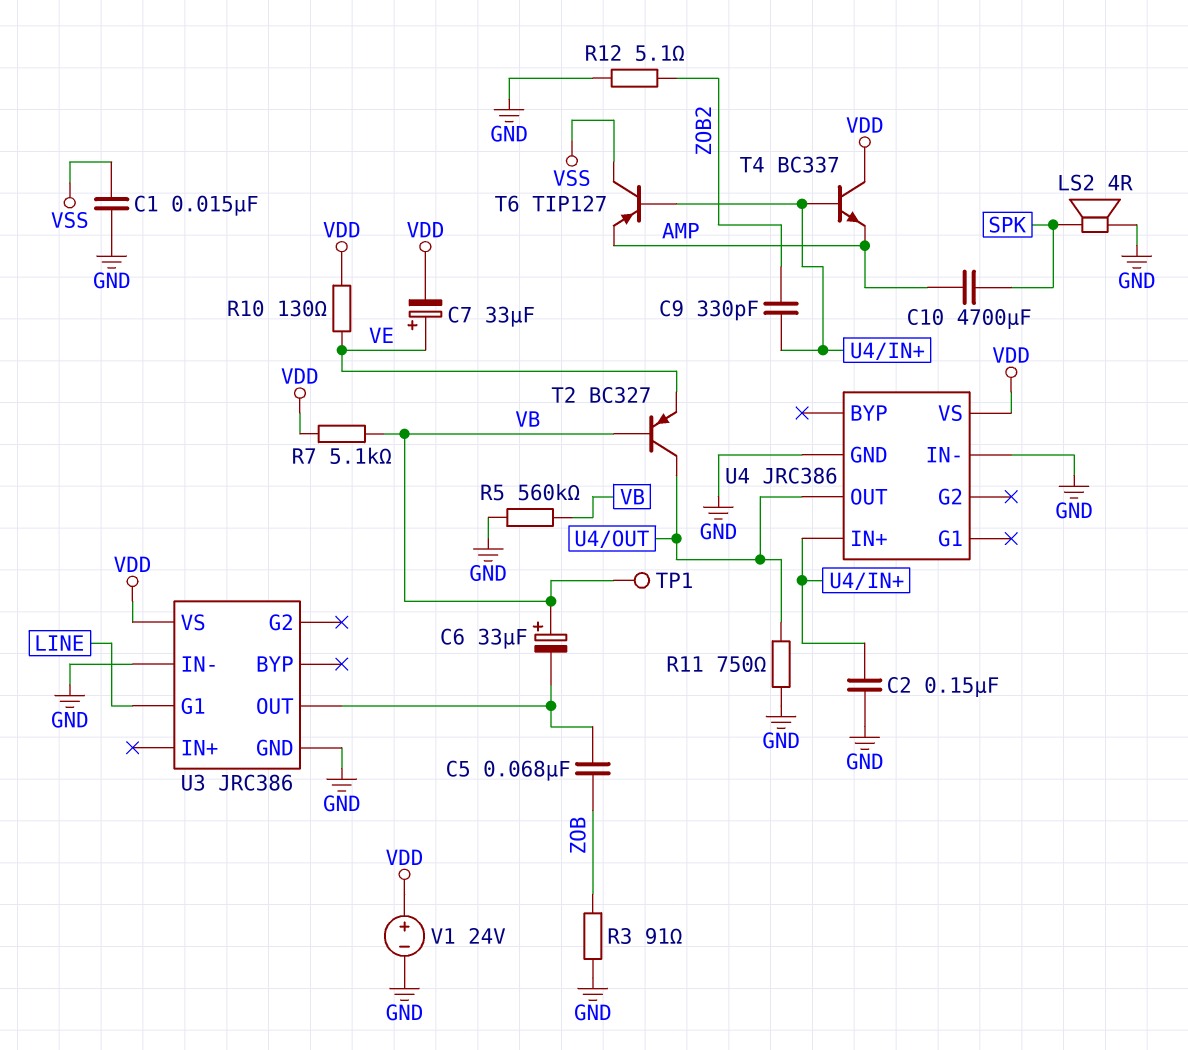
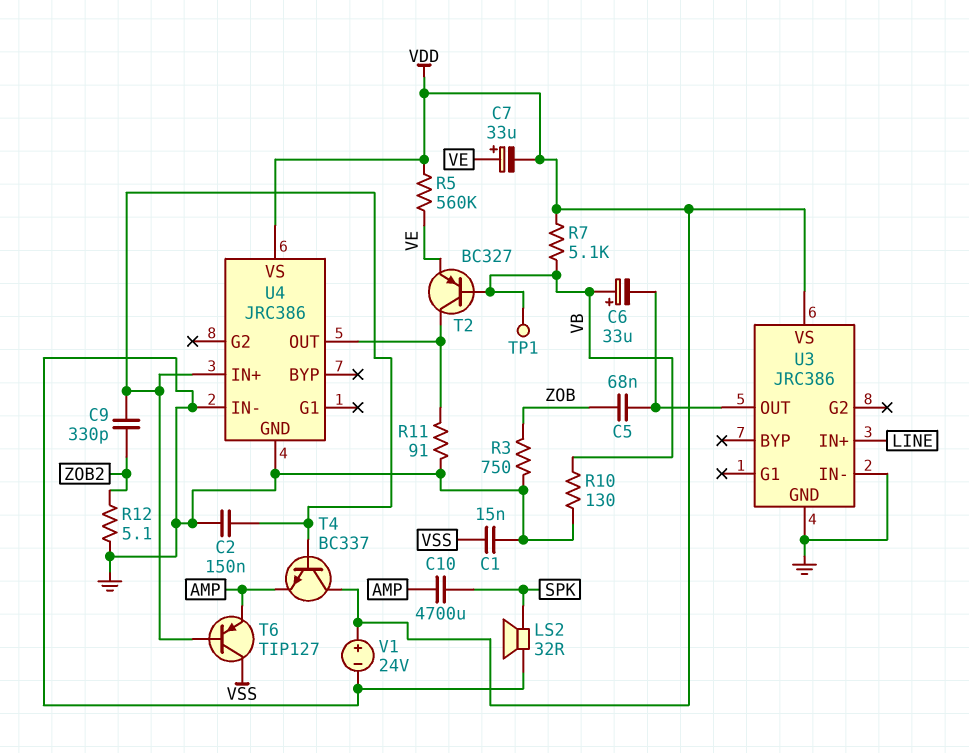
LS2: speaker 4R (GND, SPK) -> speaker 32R (GND, SPK)
R3: 91 (GND, ZOB) -> 750 (GND, ZOB)
R5: 560k (GND, VB) -> 560k (VDD, VE)
R10: 130 (VDD, VE) -> 130 (GND, VB)
R11: 750 (GND, U4/OUT) -> 91 (GND, U4/OUT)
U3 pin G1: LINE -> none
U3 pin IN+: none -> LINE

